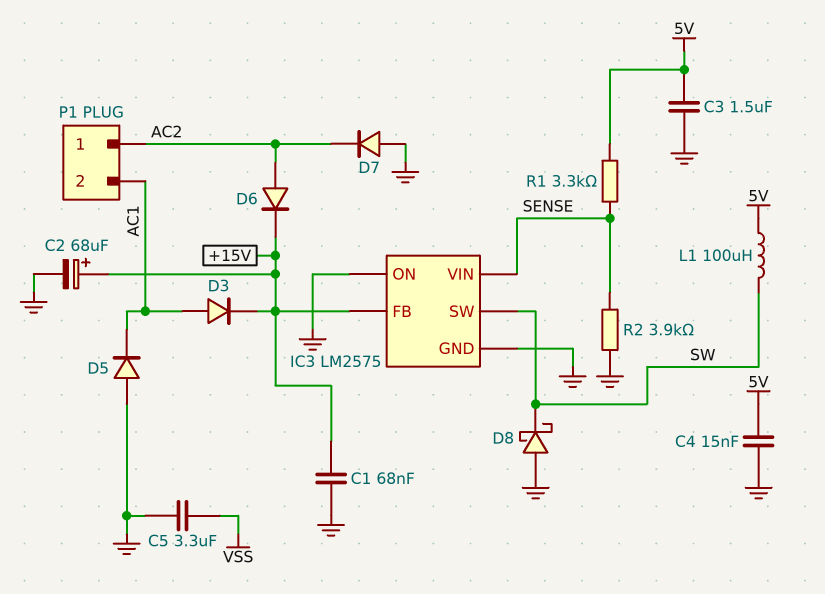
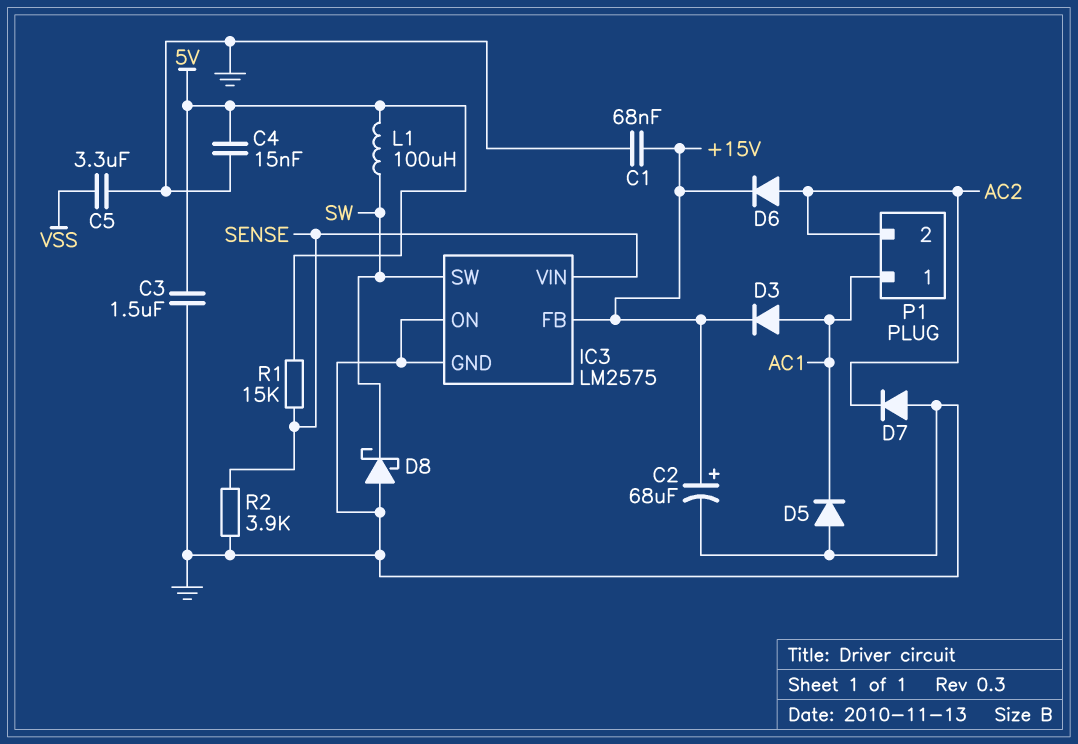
P1 pin 1: AC2 -> AC1
P1 pin 2: AC1 -> AC2
R1: 3.3k (5V, SENSE) -> 15k (5V, SENSE)

